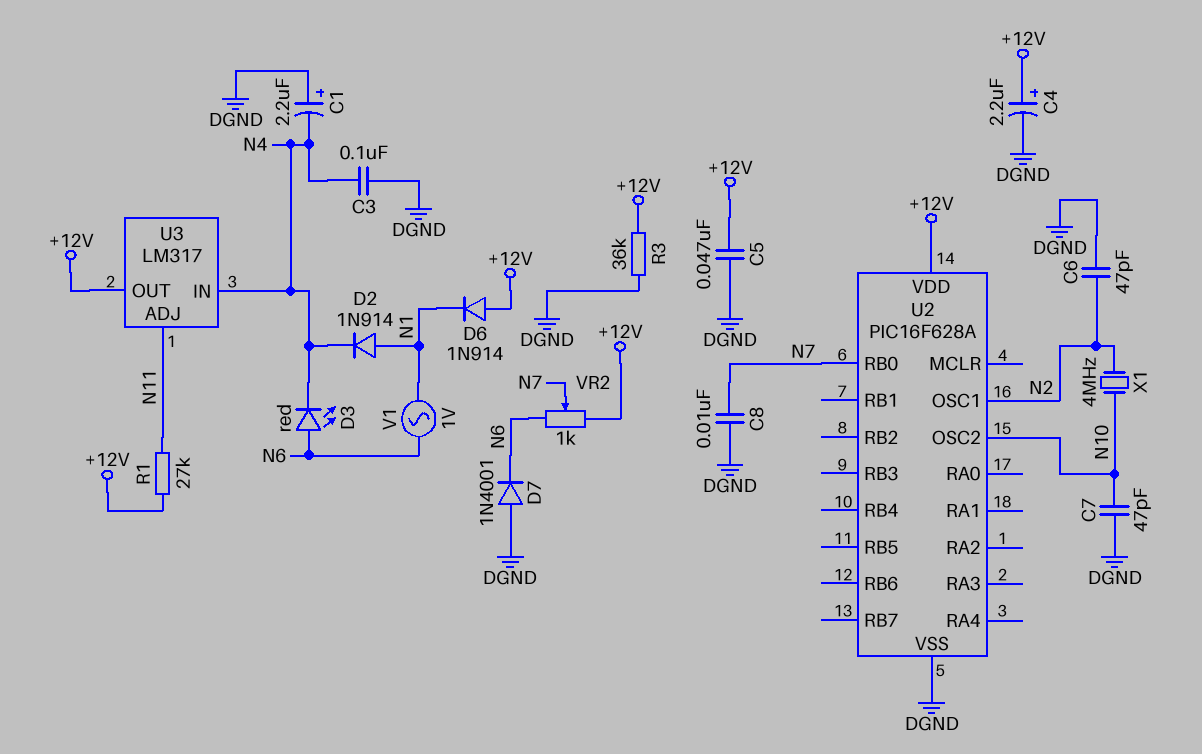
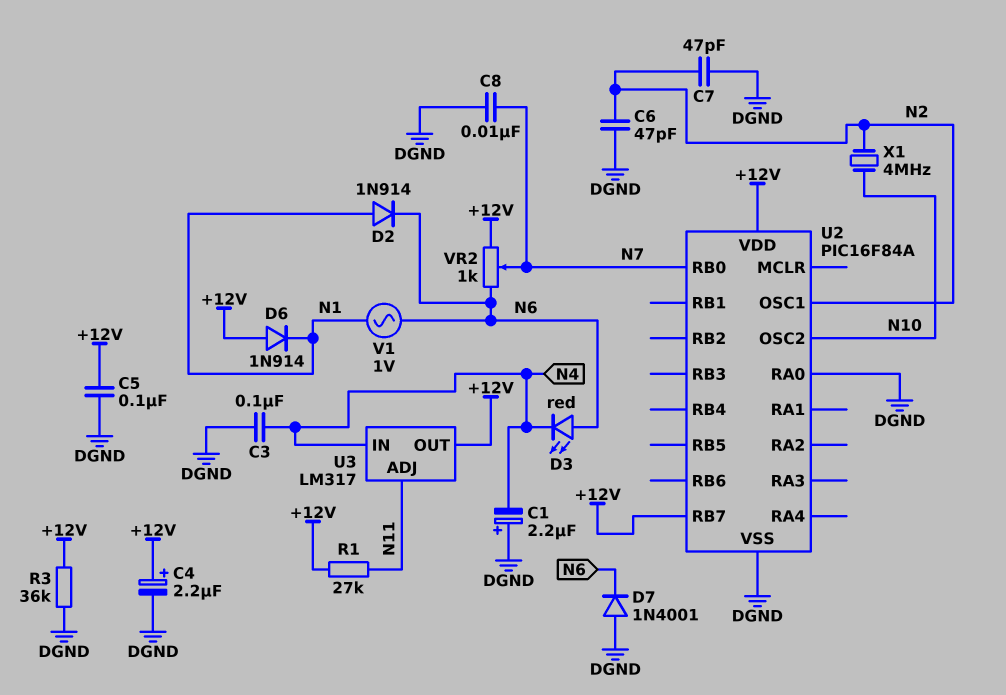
C5: 47nF (+12V, DGND) -> 100nF (+12V, DGND)
C7: 47pF (DGND, N10) -> 47pF (DGND, N2)
D2: diode 1N914 (A N1, K N4) -> diode 1N914 (A N1, K N6)
U2: PIC16F628A -> PIC16F84A
U2 pin RA0: none -> DGND
U2 pin RB7: none -> +12V

